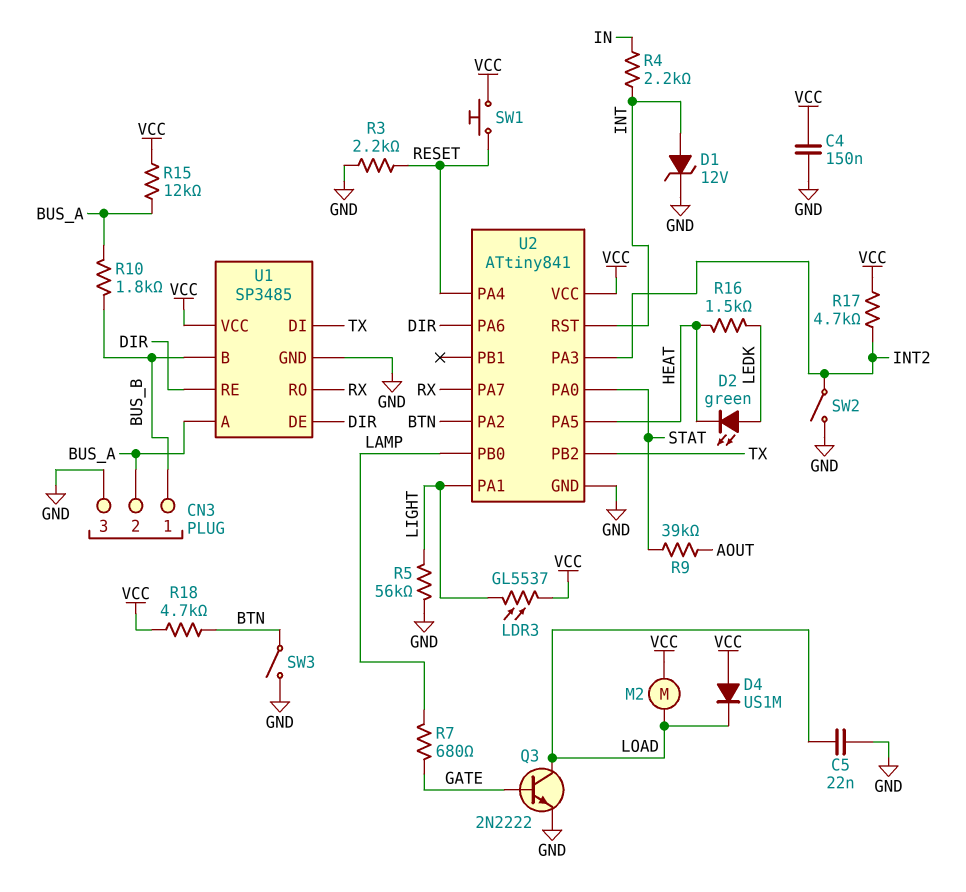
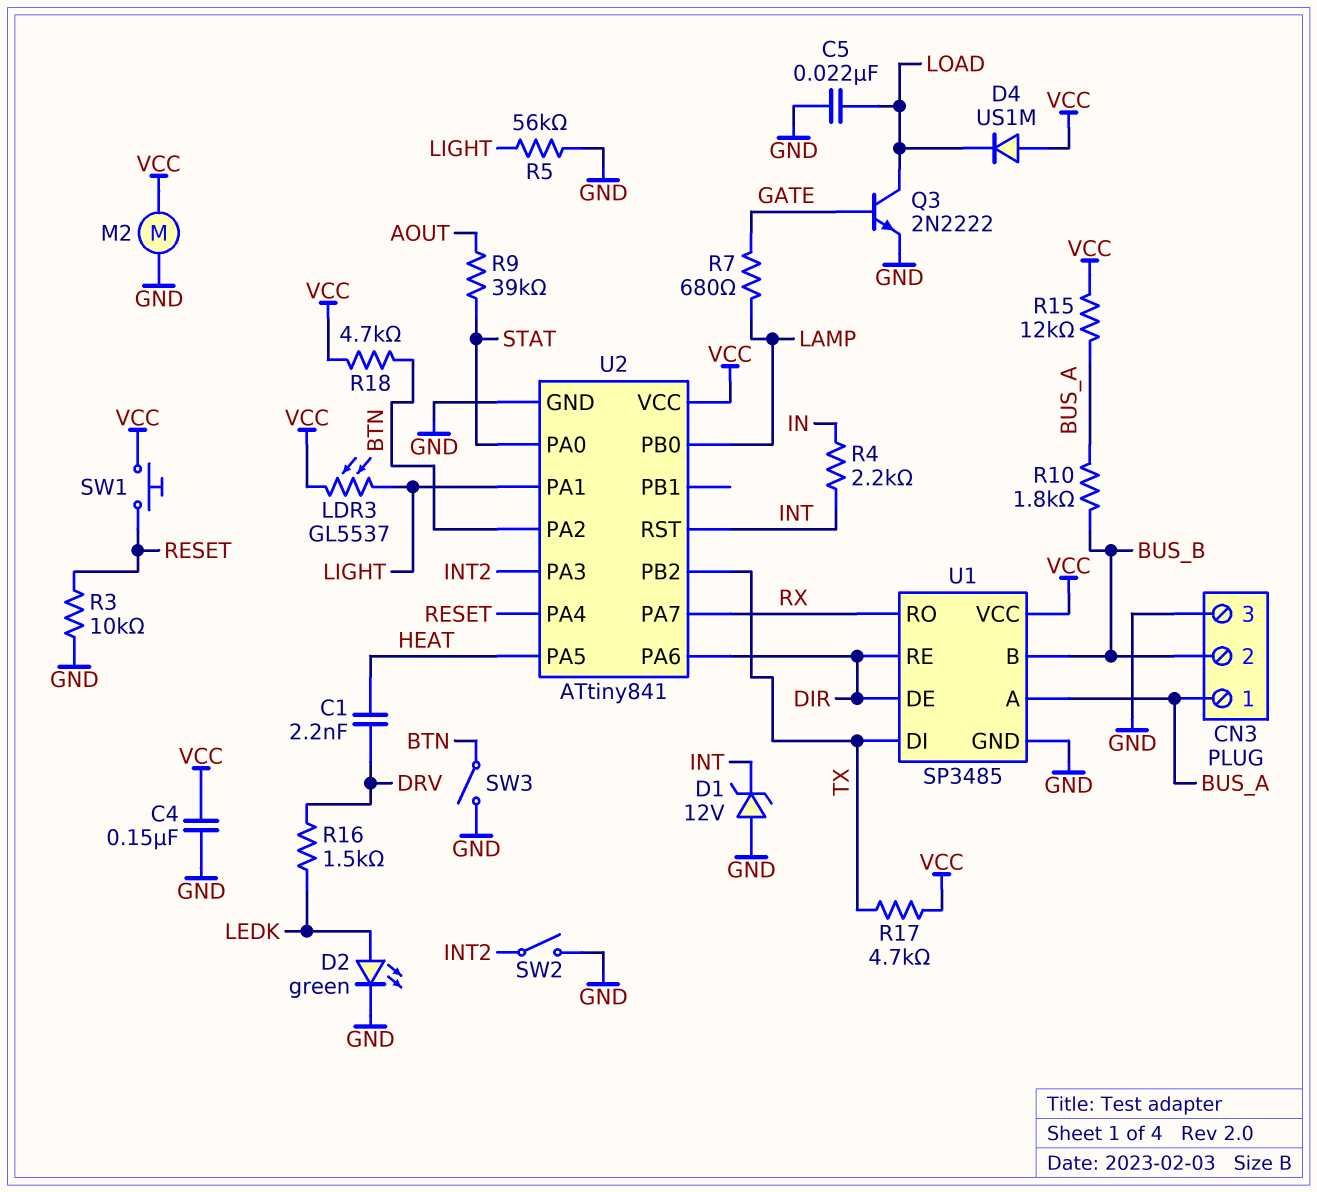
C1: none -> 2.2nF (DRV, HEAT)
CN3 pin 1: BUS_B -> BUS_A
CN3 pin 2: BUS_A -> BUS_B
D1: zener 12V (A INT, K GND) -> zener 12V (A GND, K INT)
D2: LED green (A LEDK, K HEAT) -> LED green (A LEDK, K GND)
M2: motor (LOAD, VCC) -> motor (GND, VCC)
R3: 2.2k (GND, RESET) -> 10k (GND, RESET)
R16: 1.5k (HEAT, LEDK) -> 1.5k (DRV, LEDK)
R17: 4.7k (INT2, VCC) -> 4.7k (TX, VCC)

